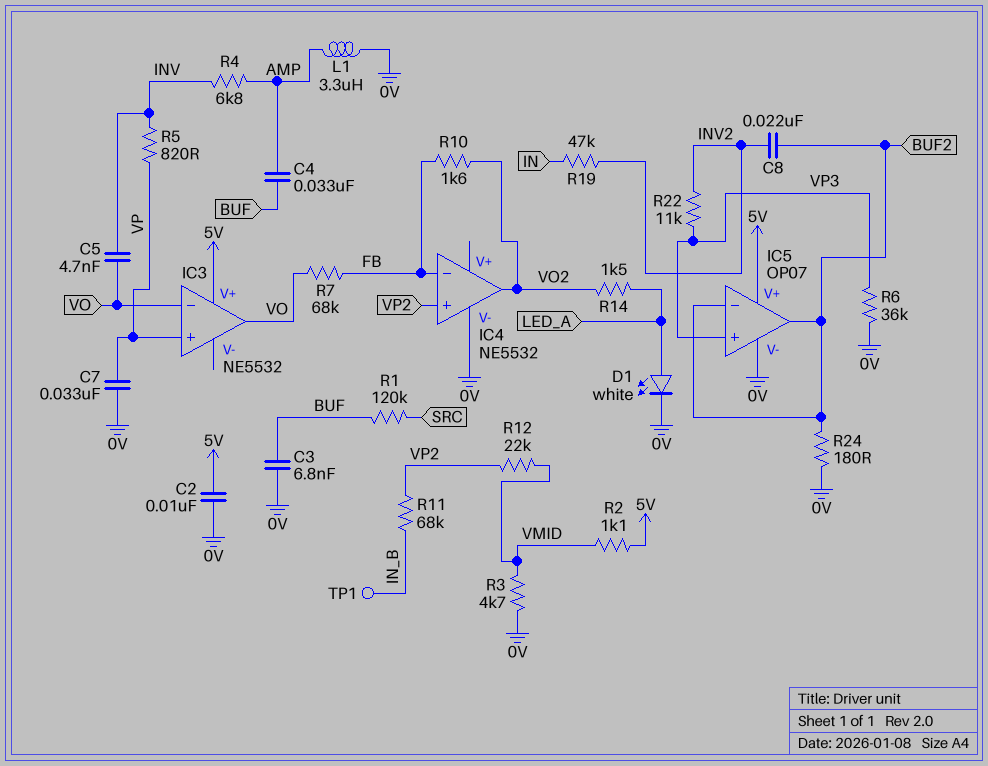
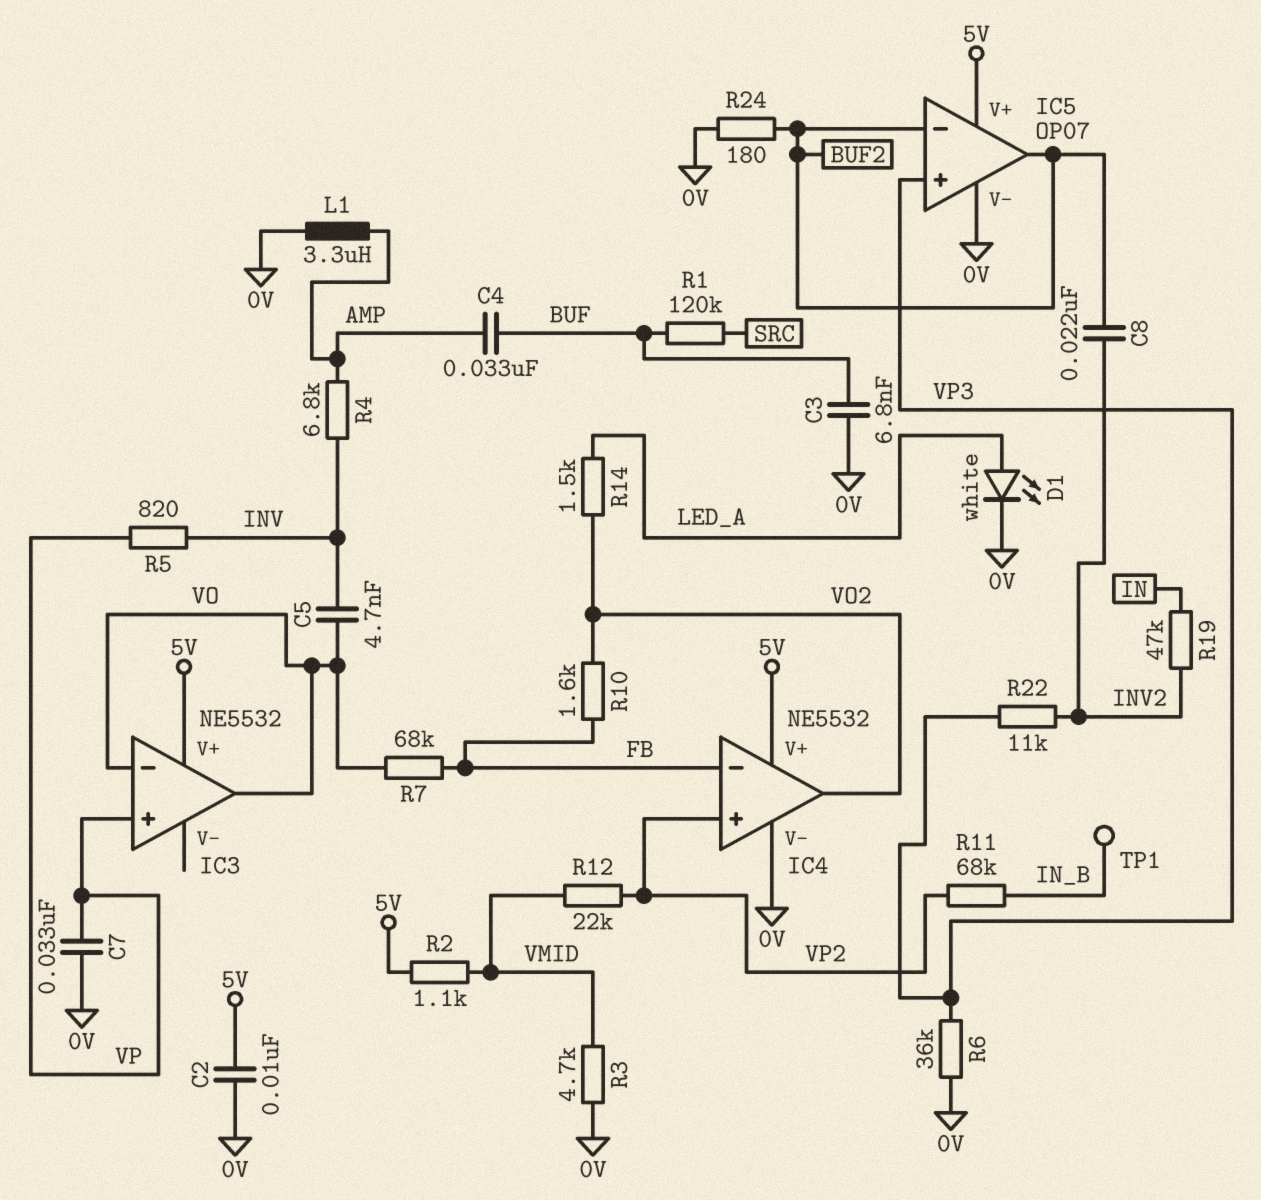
IC4 pin V+: none -> 5V

